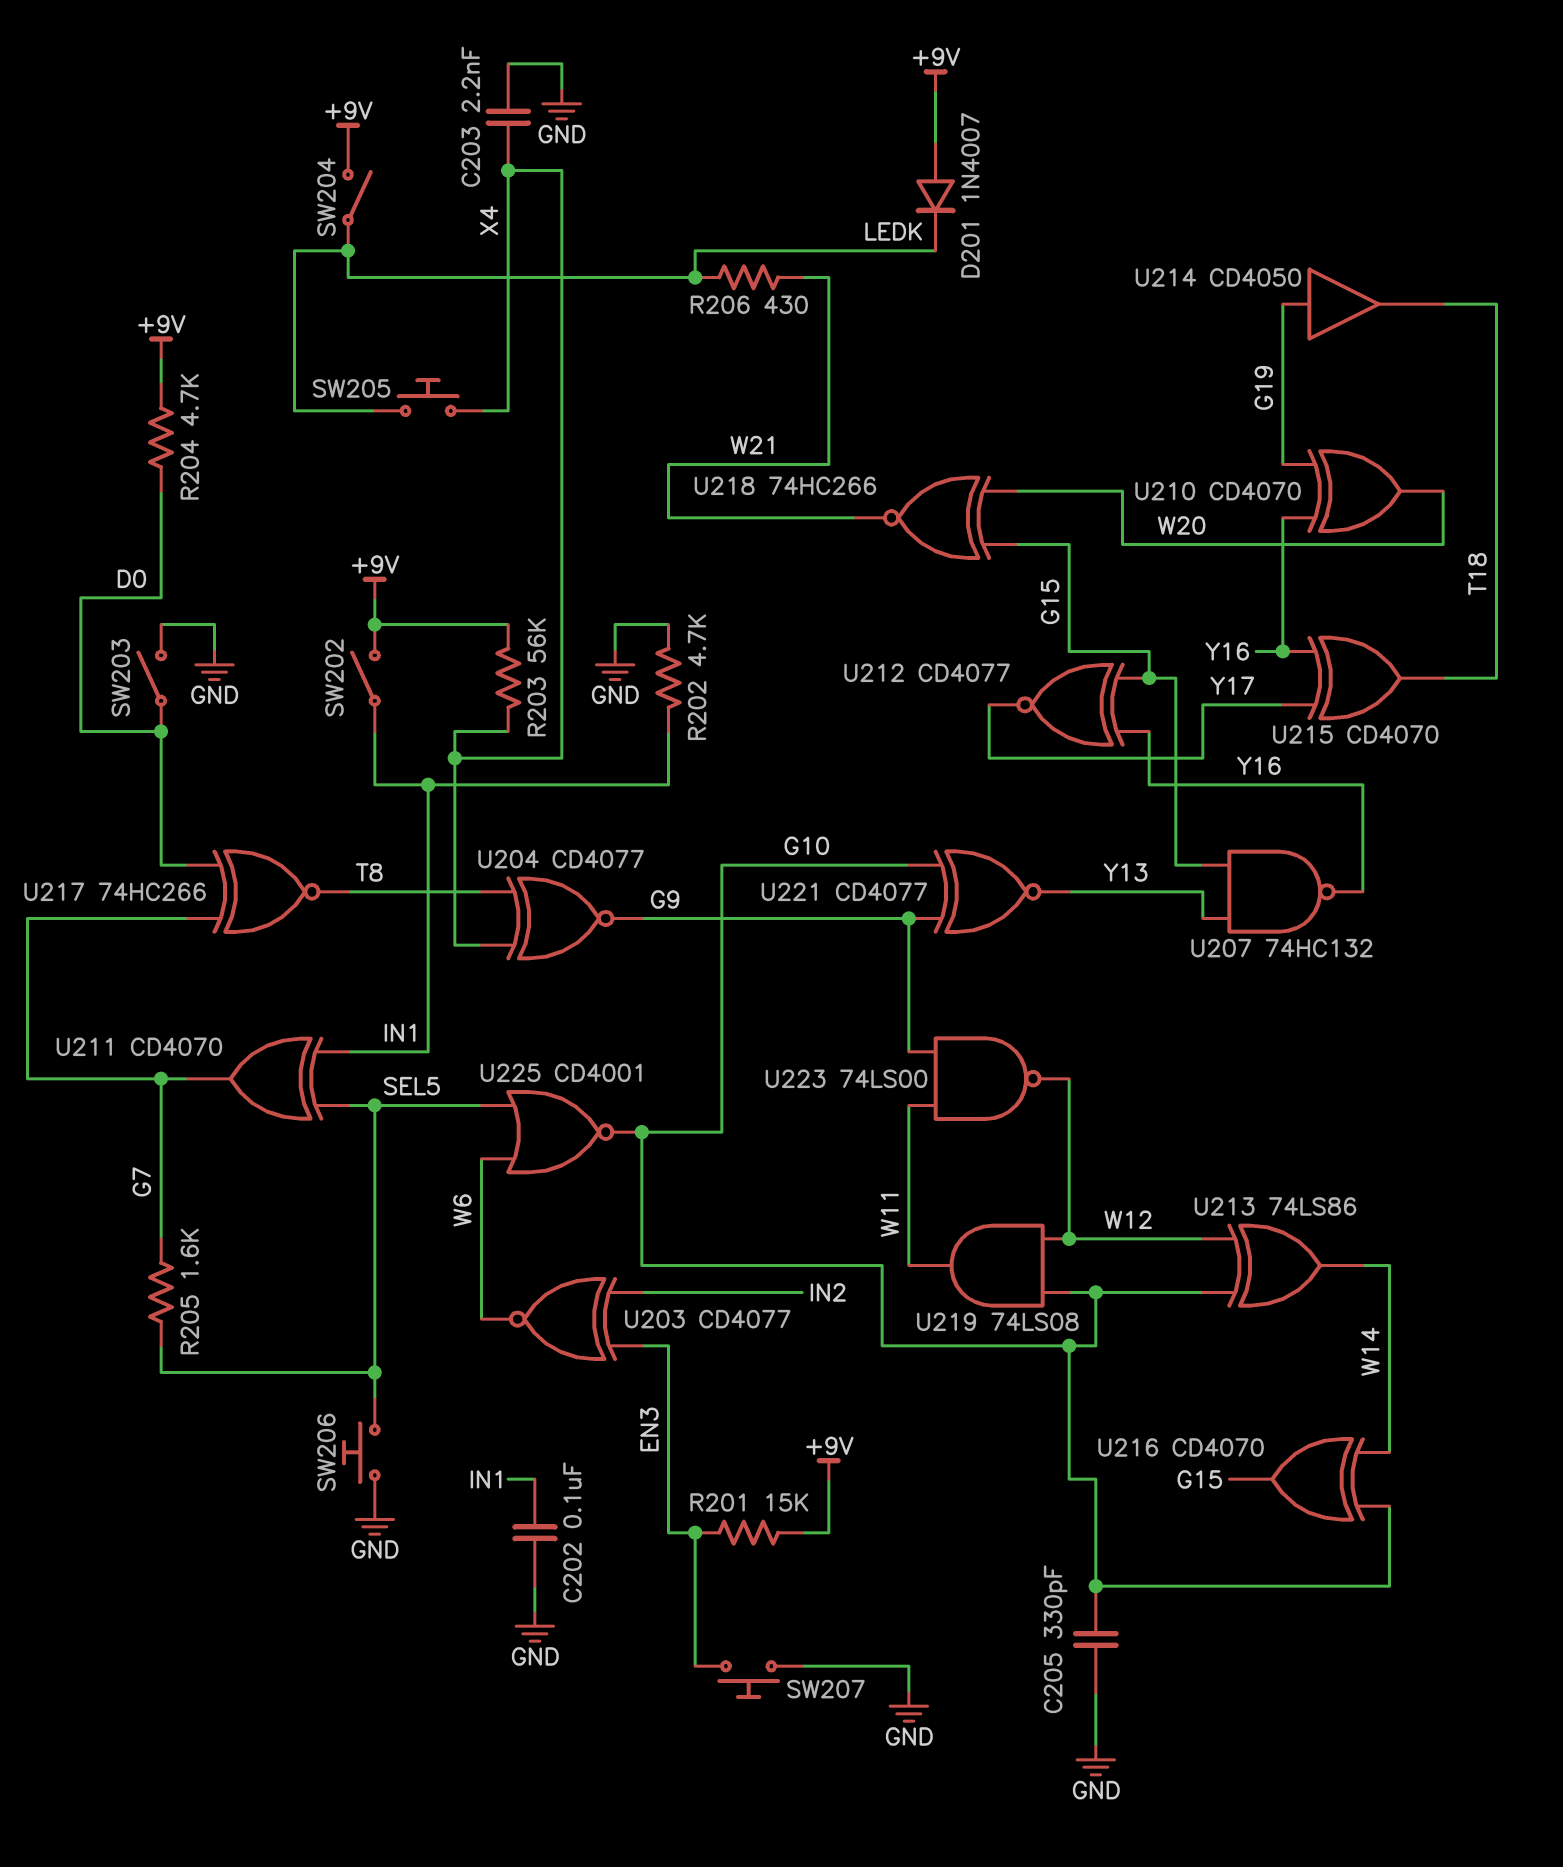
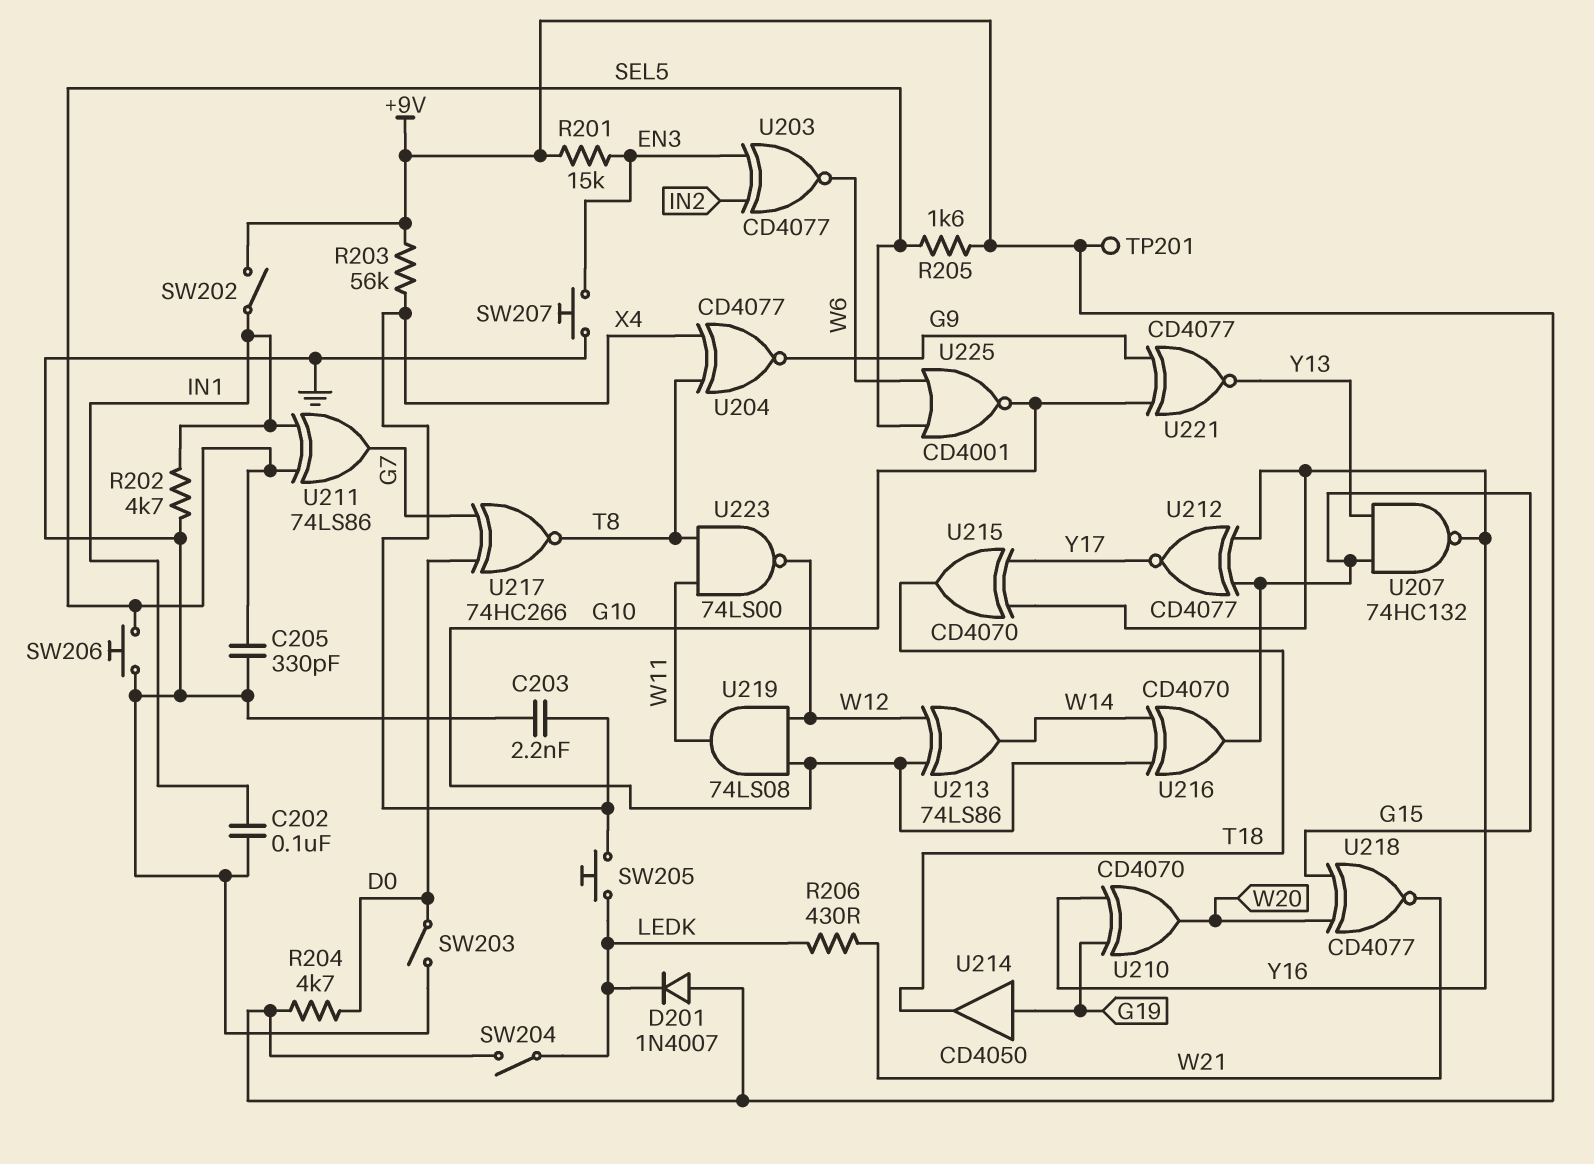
C205: 330pF (G10, GND) -> 330pF (GND, SEL5)
R205: 1.6k (G7, SEL5) -> 1.6k (+9V, SEL5)
TP201: none -> test point (+9V)
U211: XOR CD4070 (in IN1, in SEL5, out G7) -> XOR 74LS86 (in IN1, in SEL5, out G7)
U218: XNOR 74HC266 (in G15, in W20, out W21) -> XNOR CD4077 (in G15, in W20, out W21)
U223: NAND 74LS00 (in G9, in W11, out W12) -> NAND 74LS00 (in T8, in W11, out W12)

